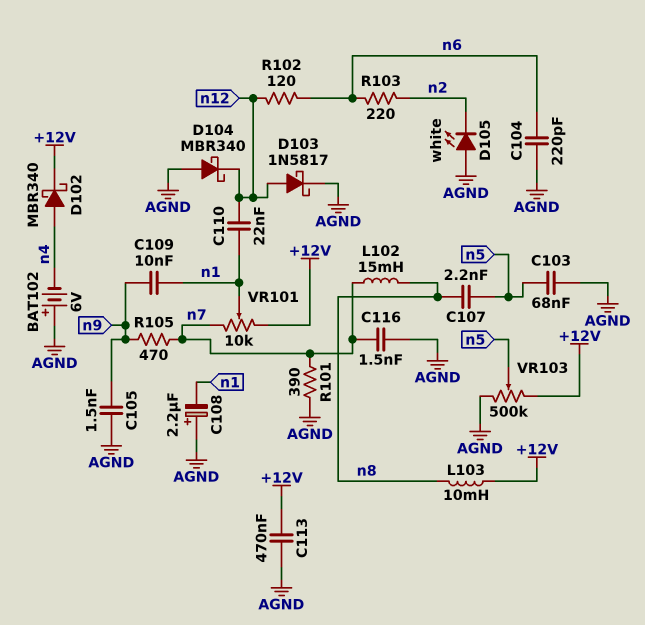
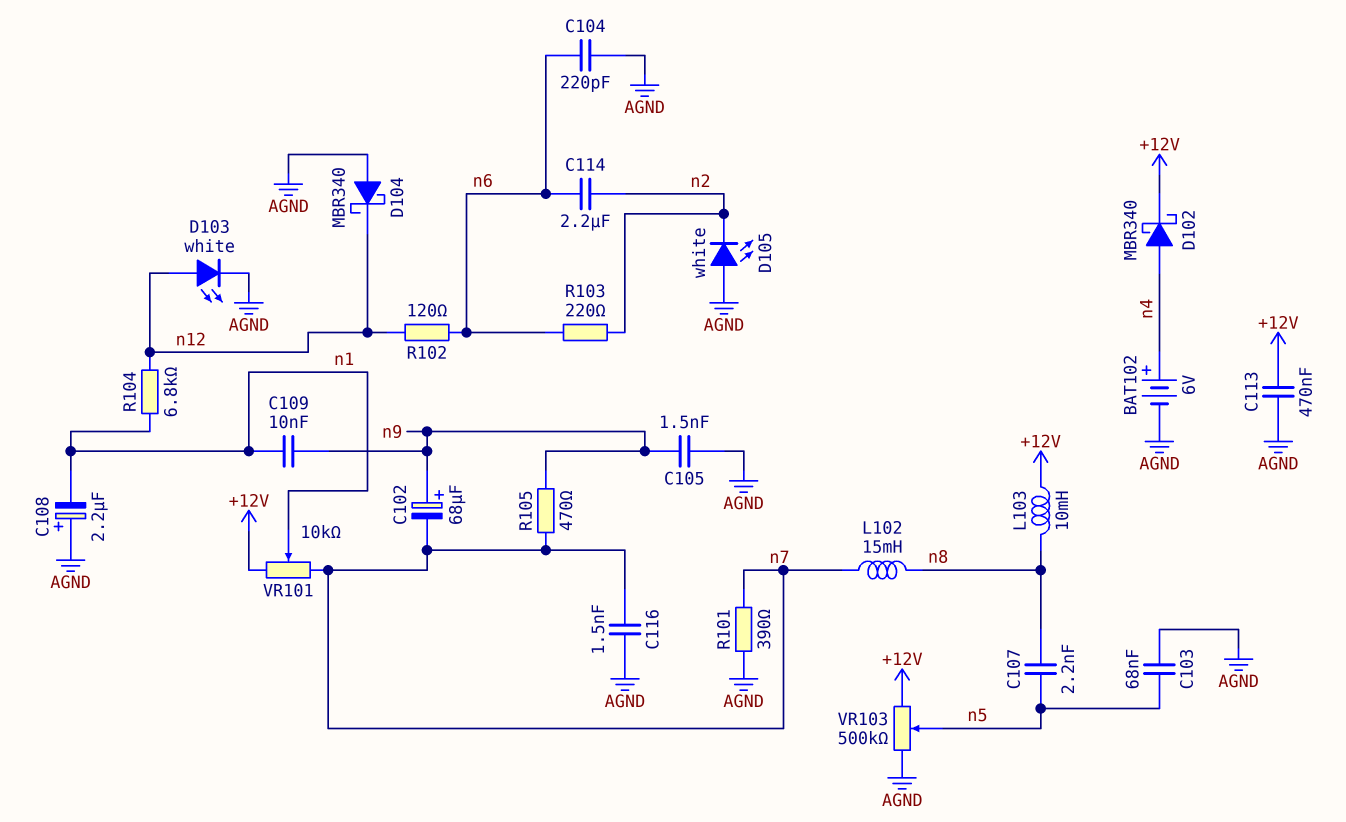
BAT102: 6V (plus AGND, minus n4) -> 6V (plus n4, minus AGND)
C102: none -> 68uF (plus n9, minus n7)
C110: 22nF (n1, n12) -> none
C114: none -> 2.2uF (n2, n6)
D103: schottky 1N5817 (A n12, K AGND) -> LED white (A n12, K AGND)
R104: none -> 6.8k (n1, n12)

